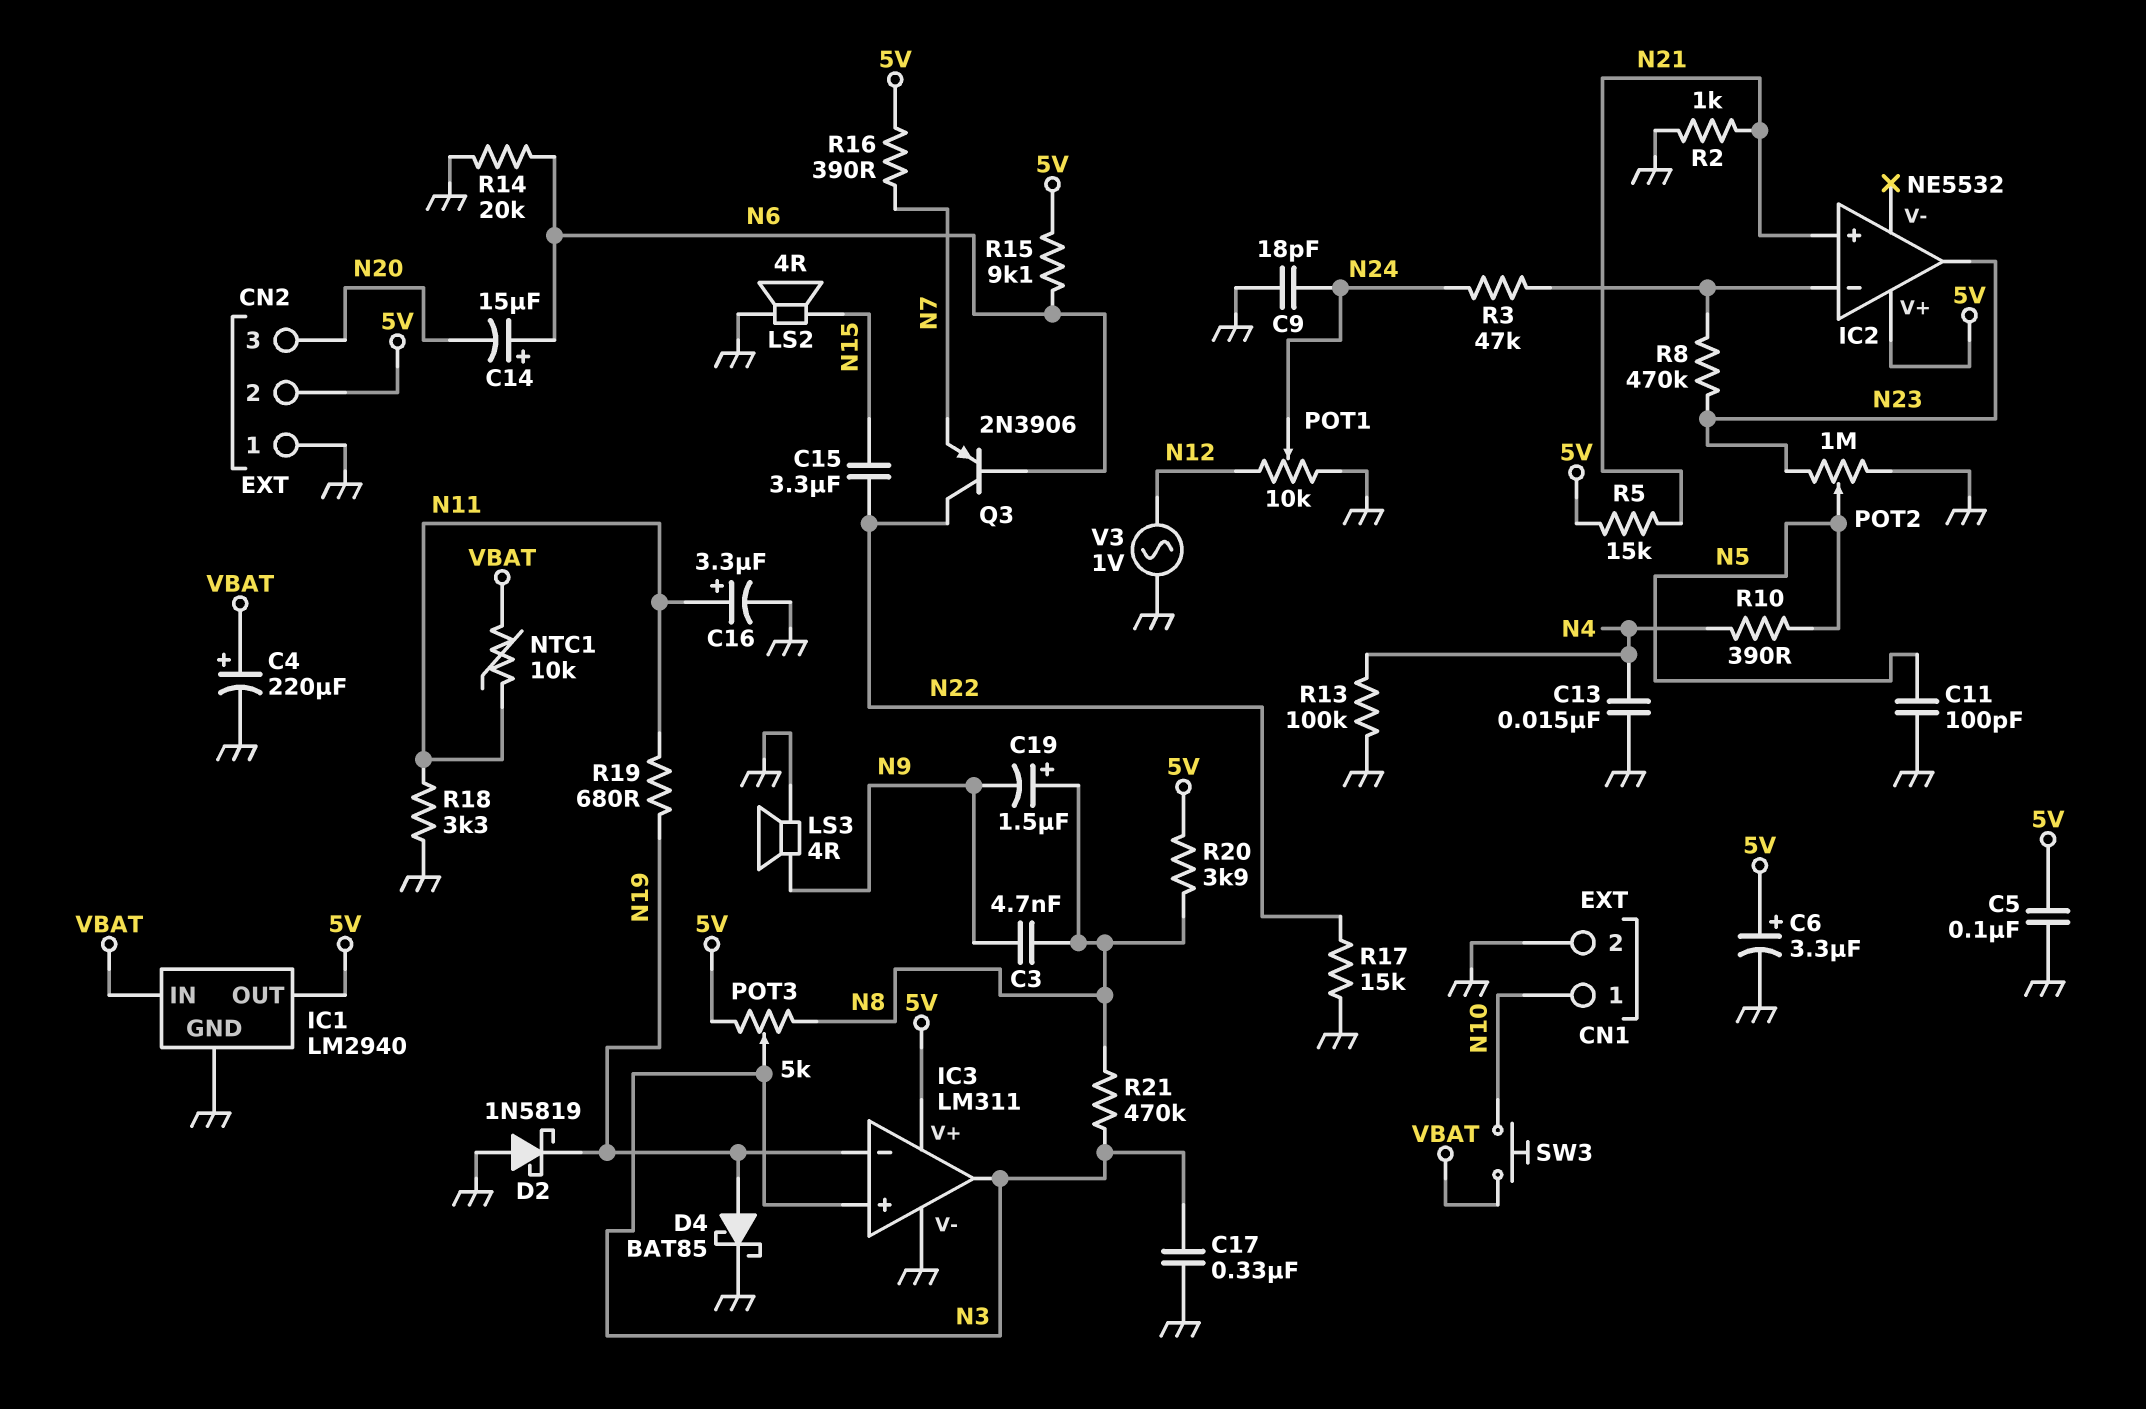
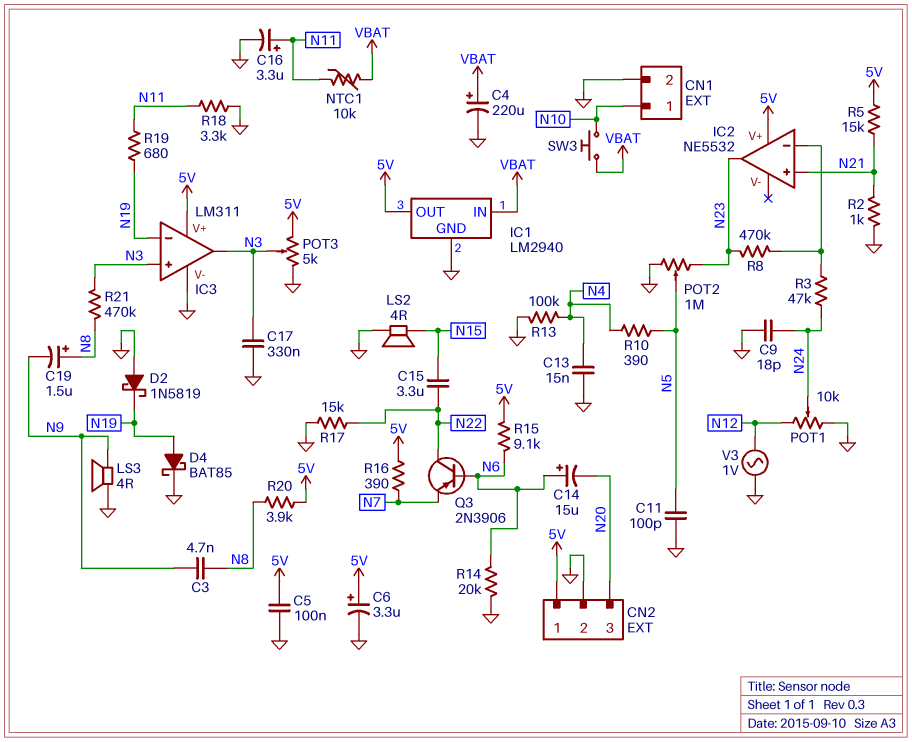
CN2 pin 1: GND -> 5V
CN2 pin 2: 5V -> GND
POT3: 5k (5V, N8, wiper N3) -> 5k (5V, GND, wiper N3)

